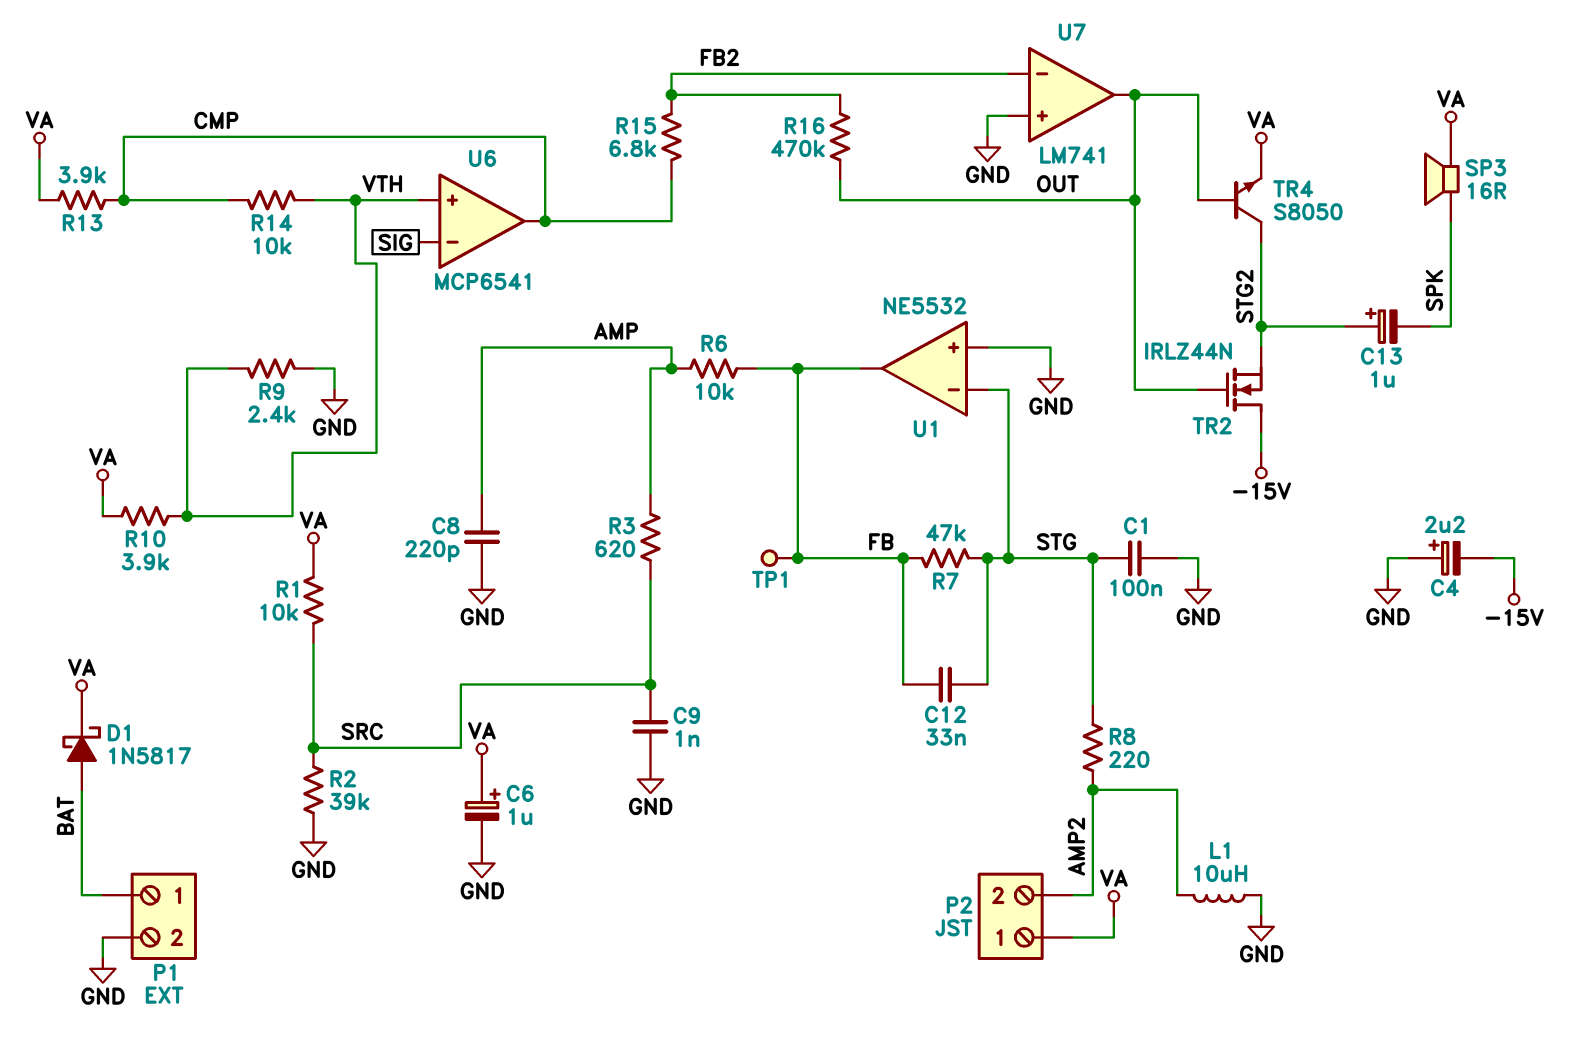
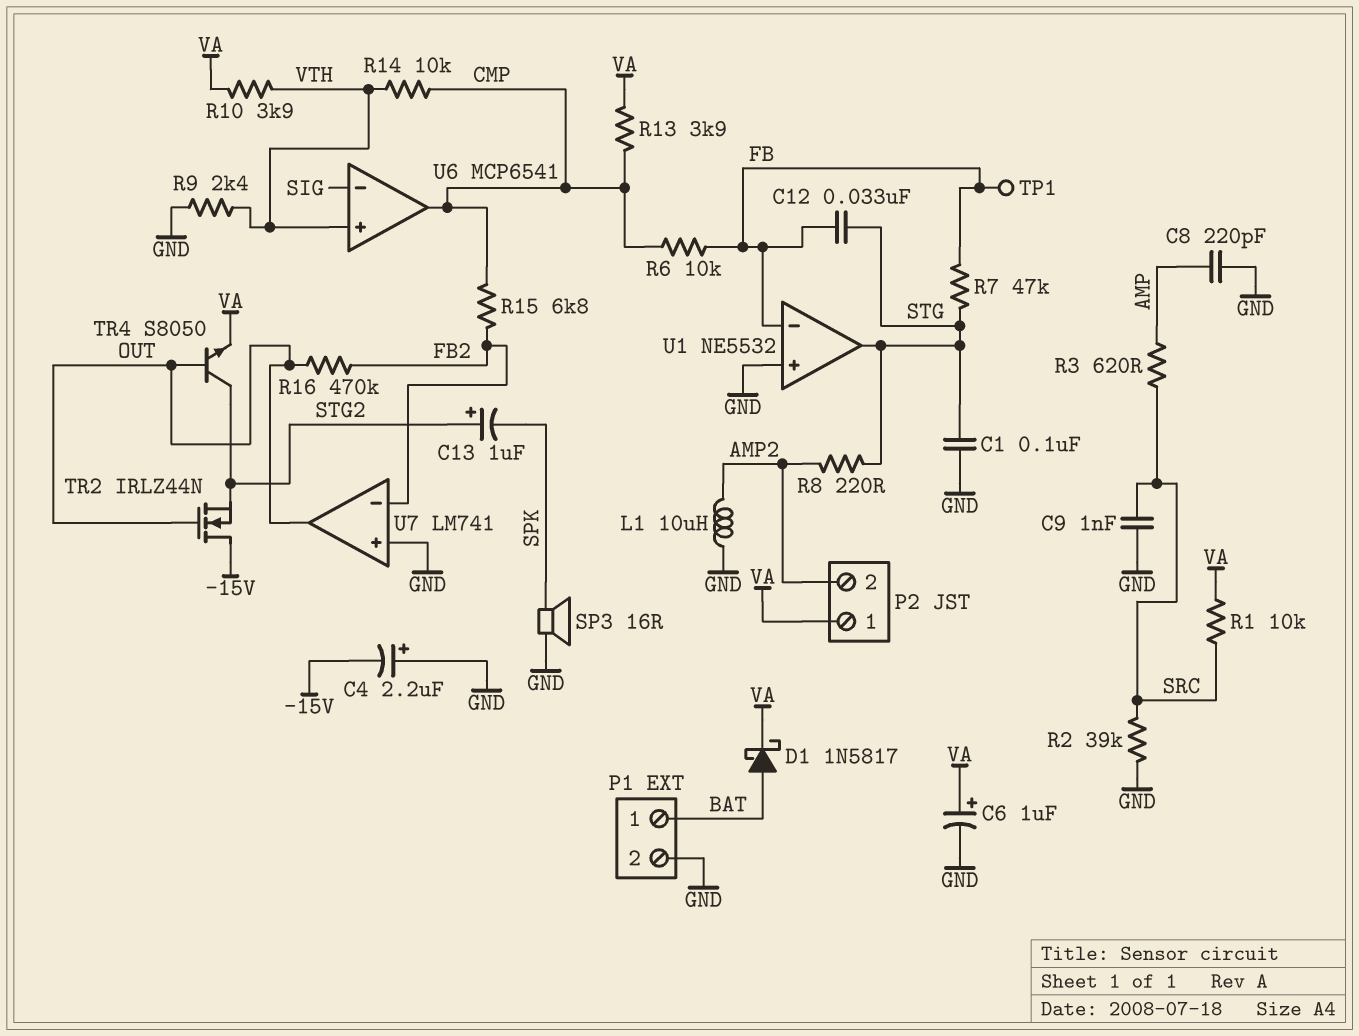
R6: 10k (AMP, FB) -> 10k (CMP, FB)
SP3: speaker 16R (SPK, VA) -> speaker 16R (GND, SPK)
U1 pin in-: STG -> FB
U1 pin out: FB -> STG

